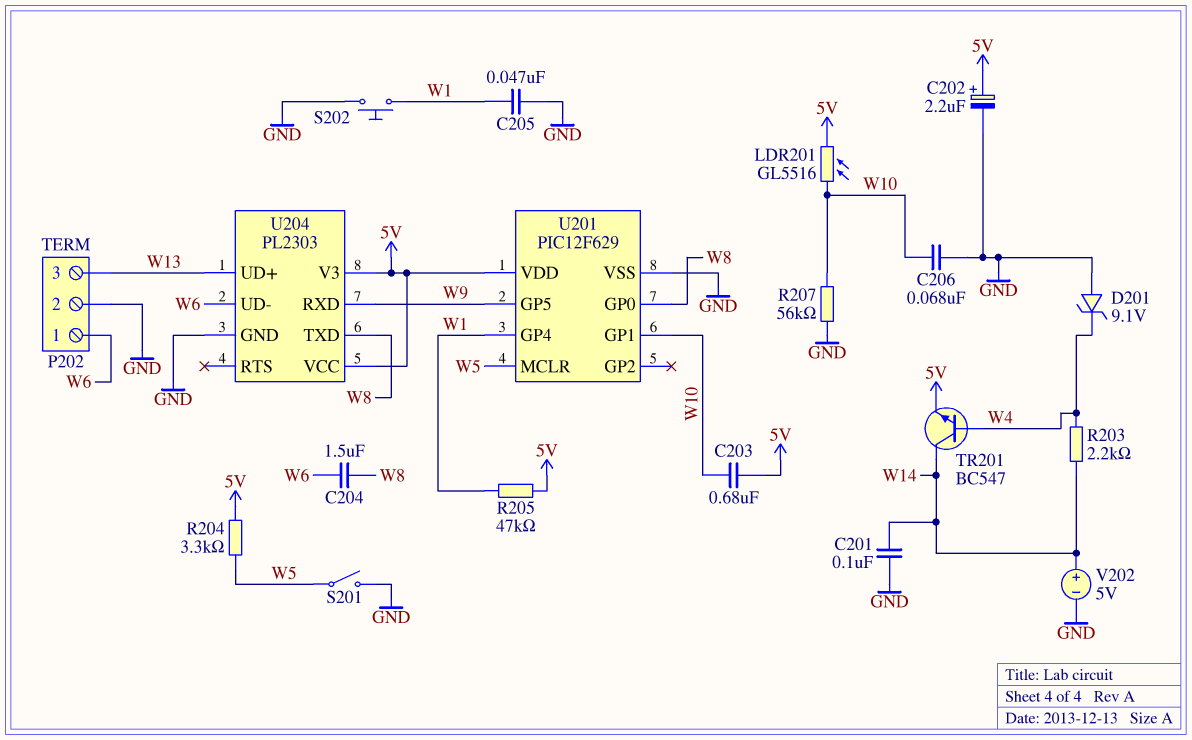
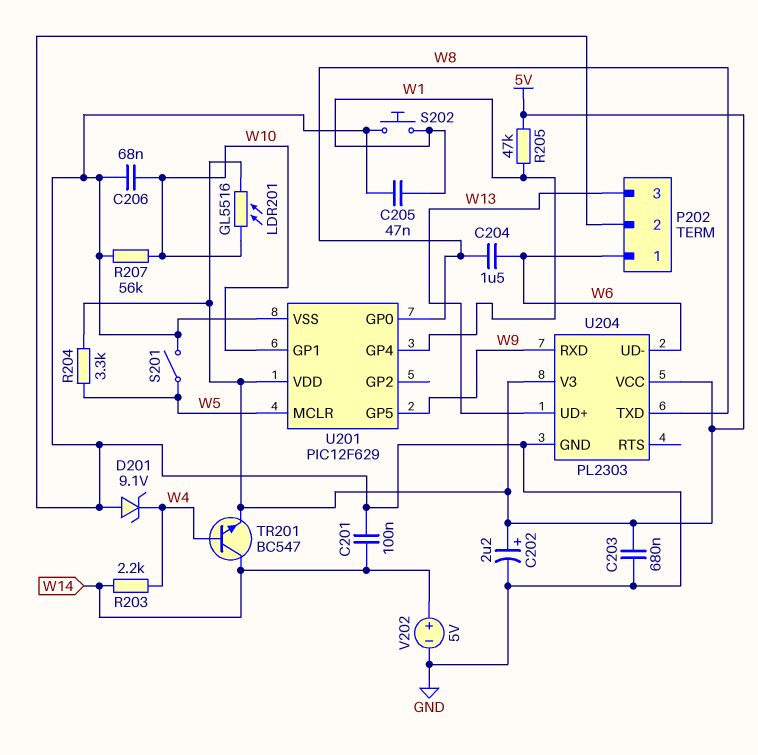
C203: 680nF (5V, W10) -> 680nF (5V, GND)

